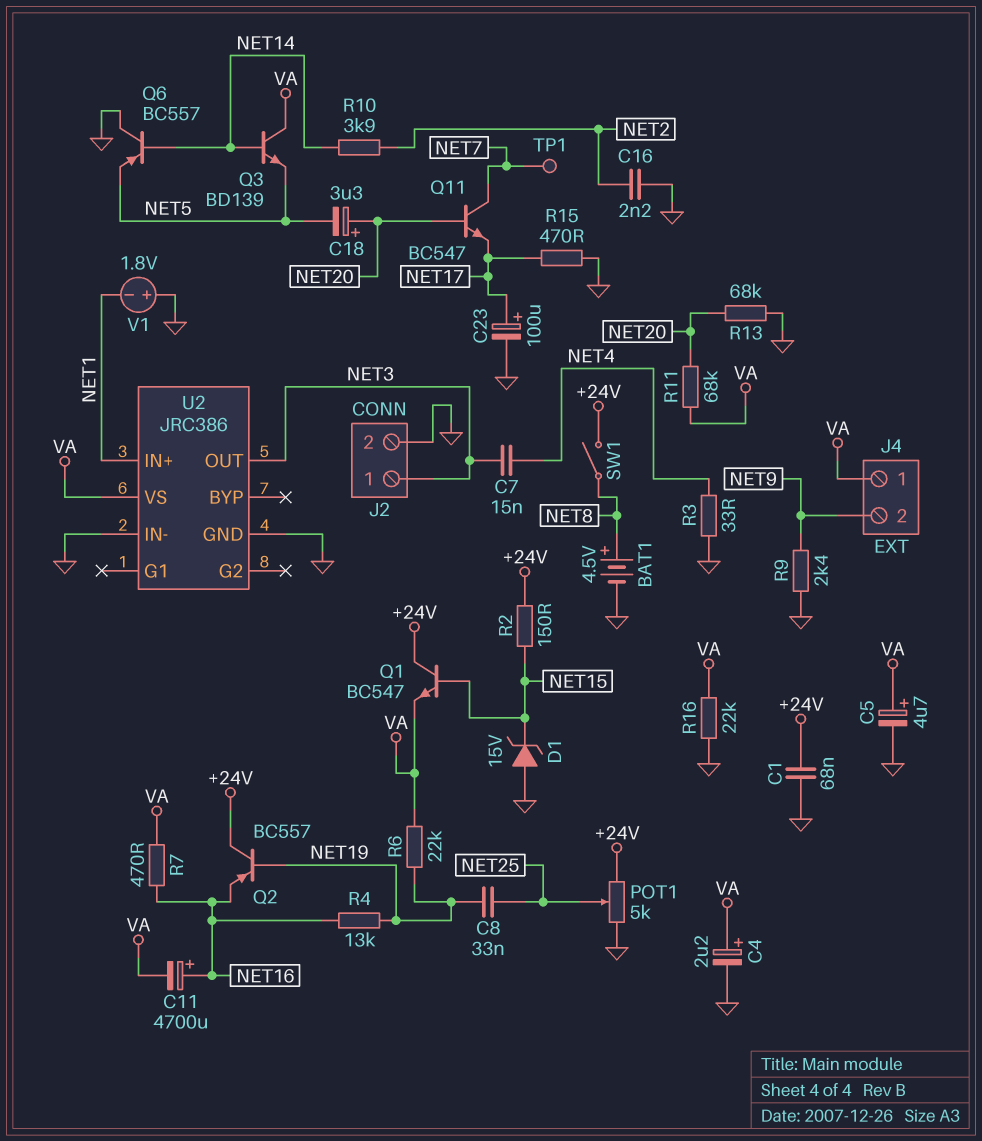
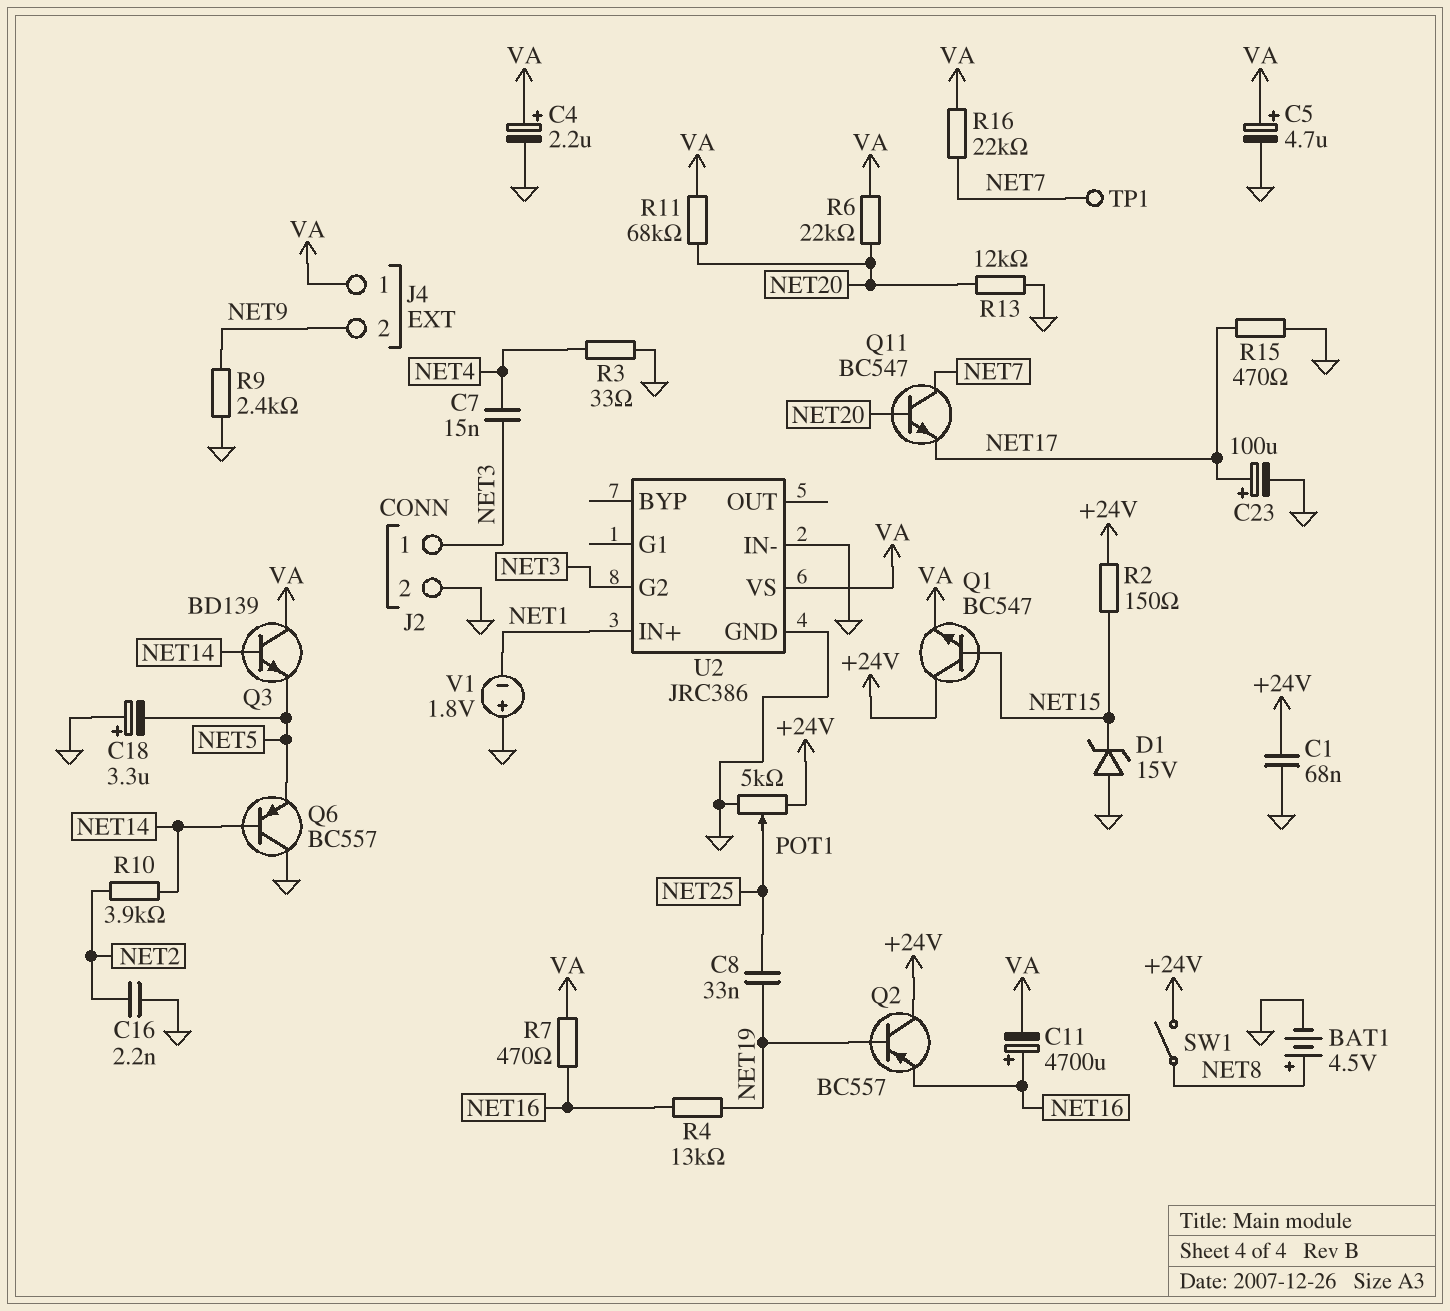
C18: 3.3uF (plus NET20, minus NET5) -> 3.3uF (plus GND, minus NET5)
R6: 22k (NET19, VA) -> 22k (NET20, VA)
R13: 68k (GND, NET20) -> 12k (GND, NET20)
R16: 22k (GND, VA) -> 22k (NET7, VA)
U2 pin G2: none -> NET3
U2 pin OUT: NET3 -> none

